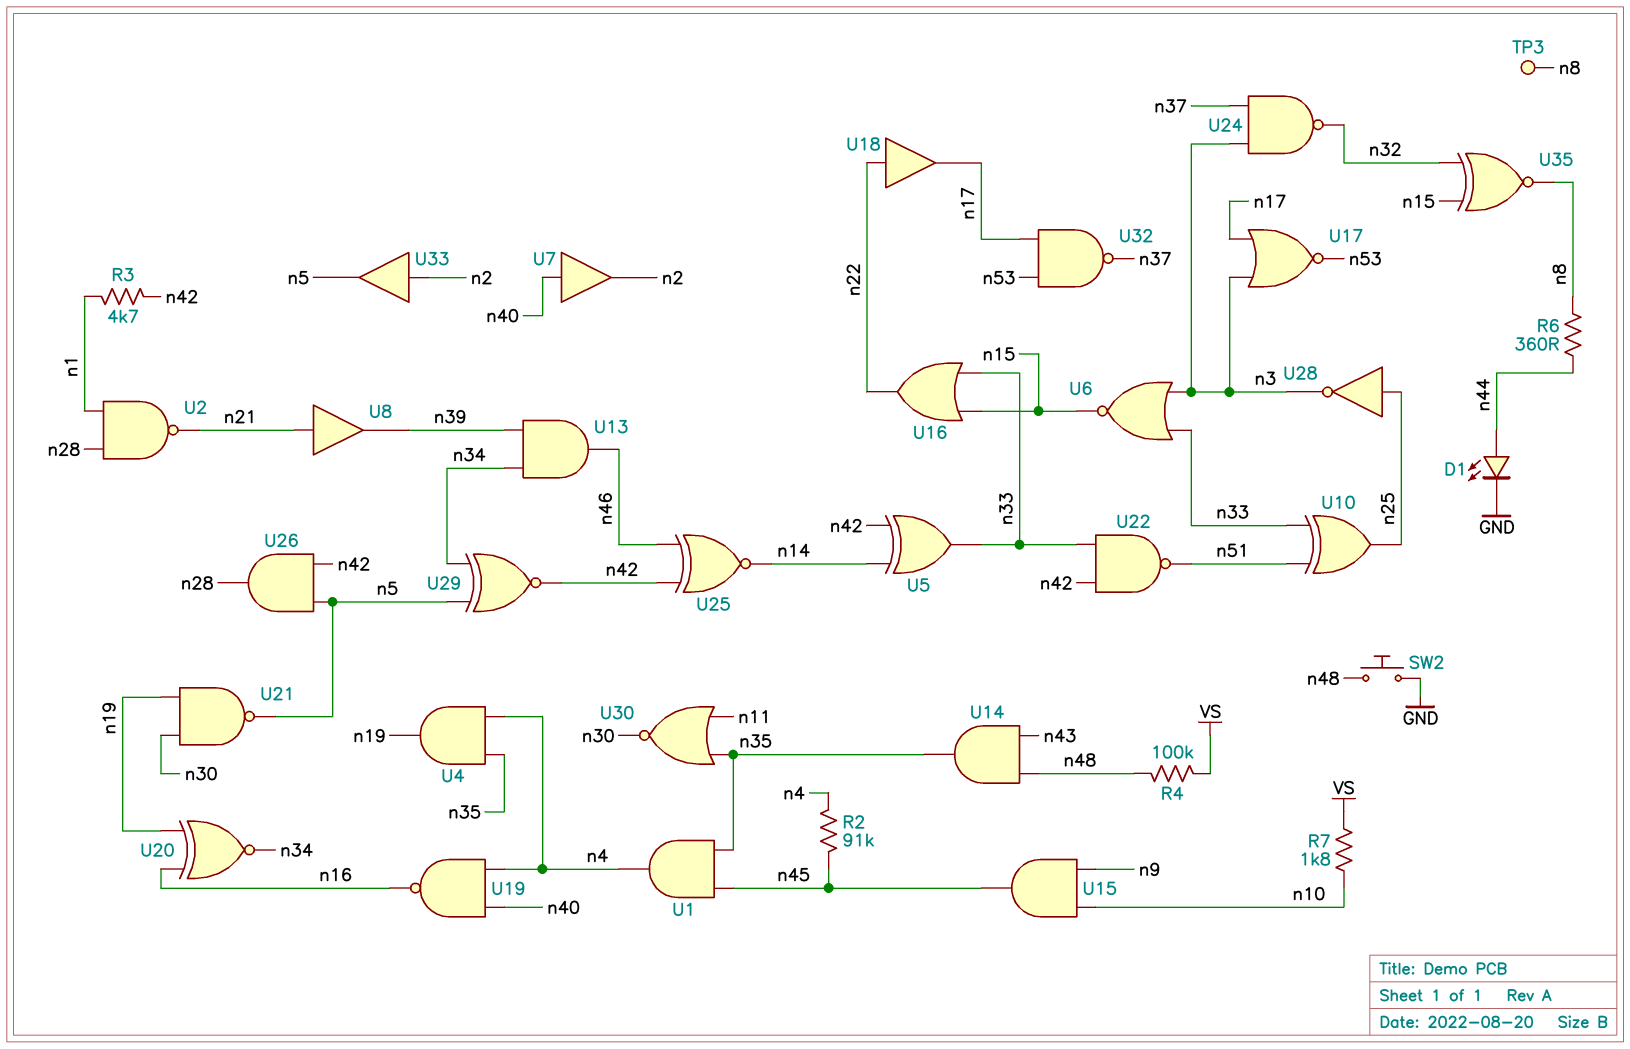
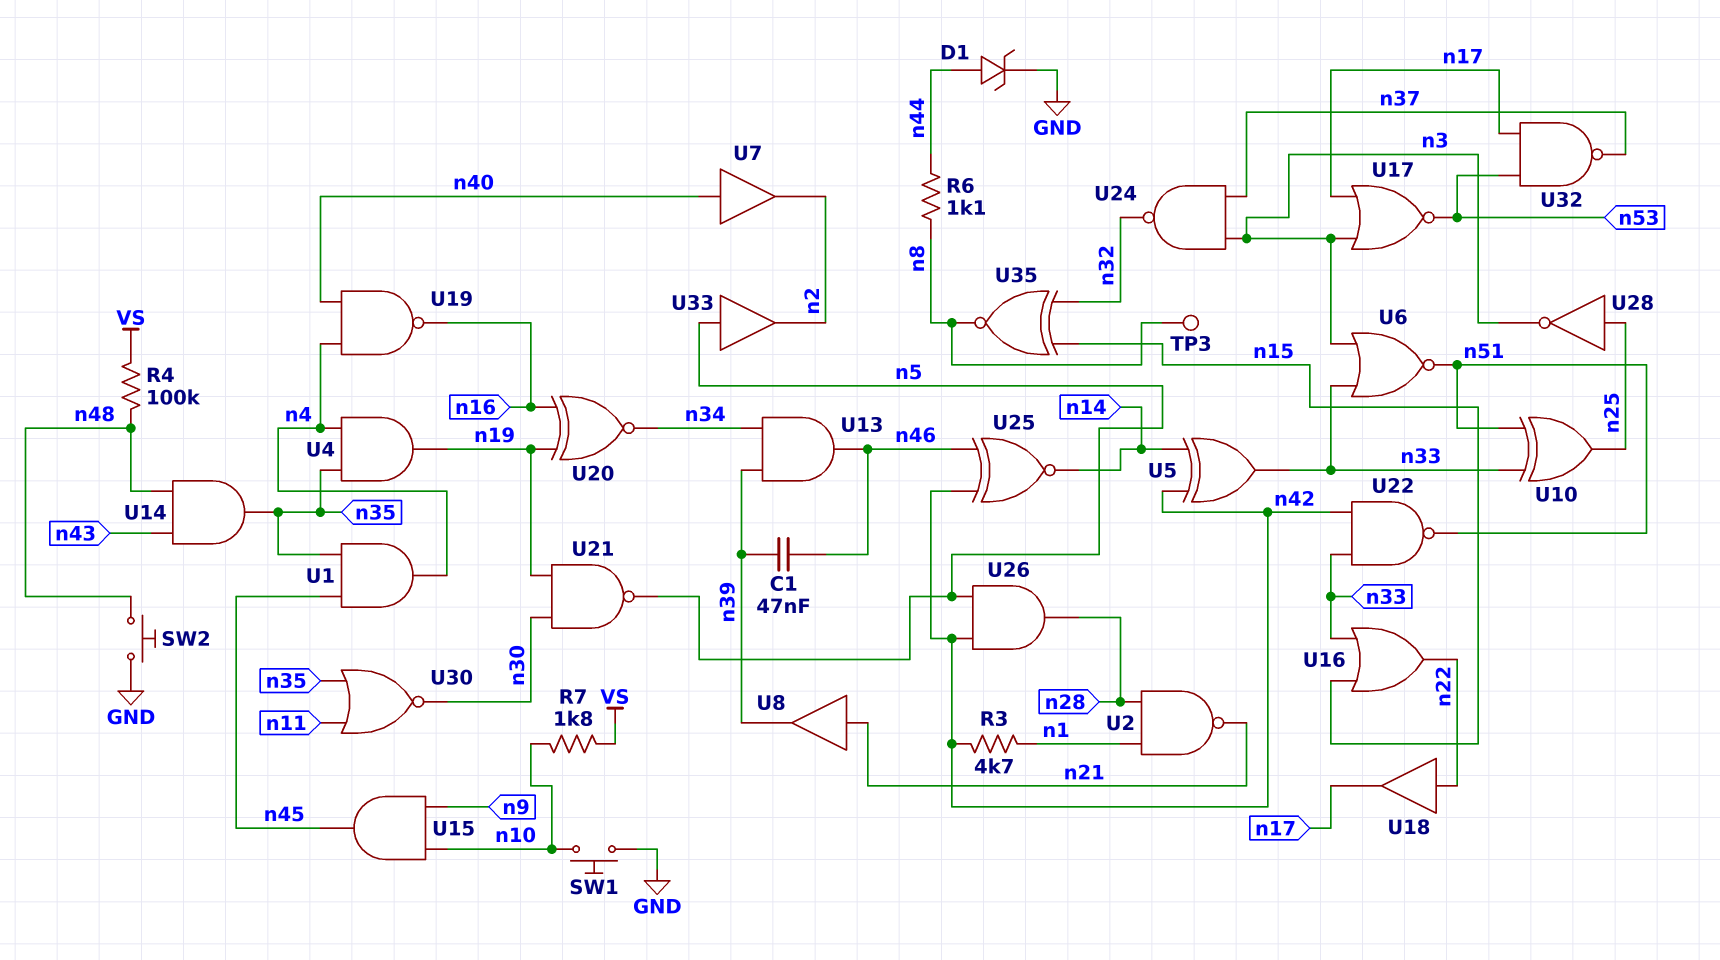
C1: none -> 47nF (n39, n46)
D1: LED (A n44, K GND) -> zener (A n44, K GND)
R2: 91k (n4, n45) -> none
R6: 360 (n8, n44) -> 1.1k (n8, n44)
SW1: none -> button (GND, n10)
U6: NOR (in n3, in n33, out n15) -> NOR (in n3, in n33, out n51)
U29: XNOR (in n5, in n34, out n42) -> none
U33: buffer (in n2, out n5) -> buffer (in n5, out n2)

